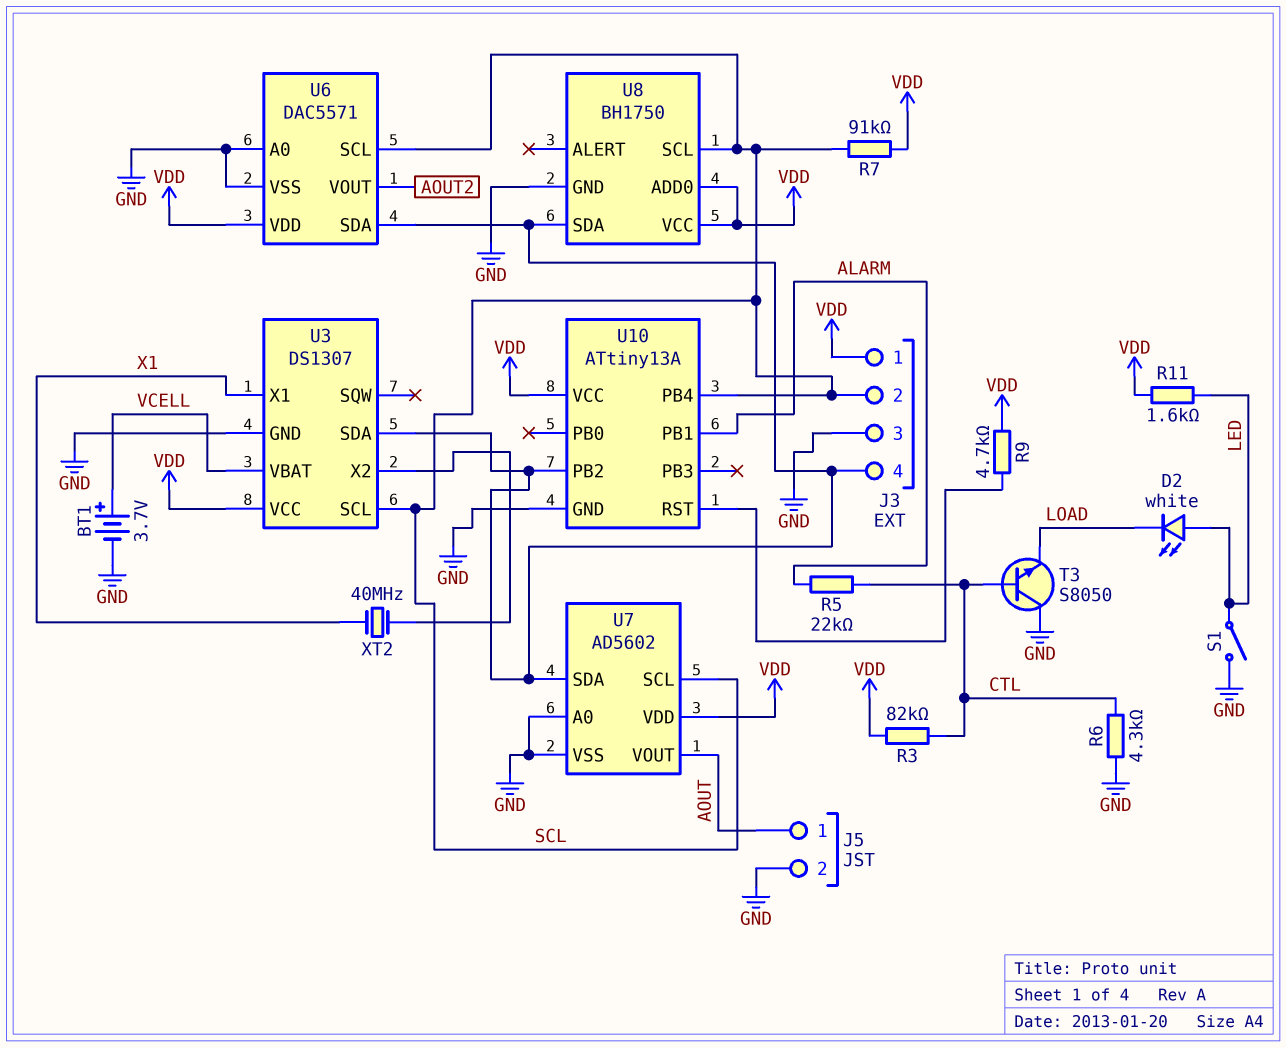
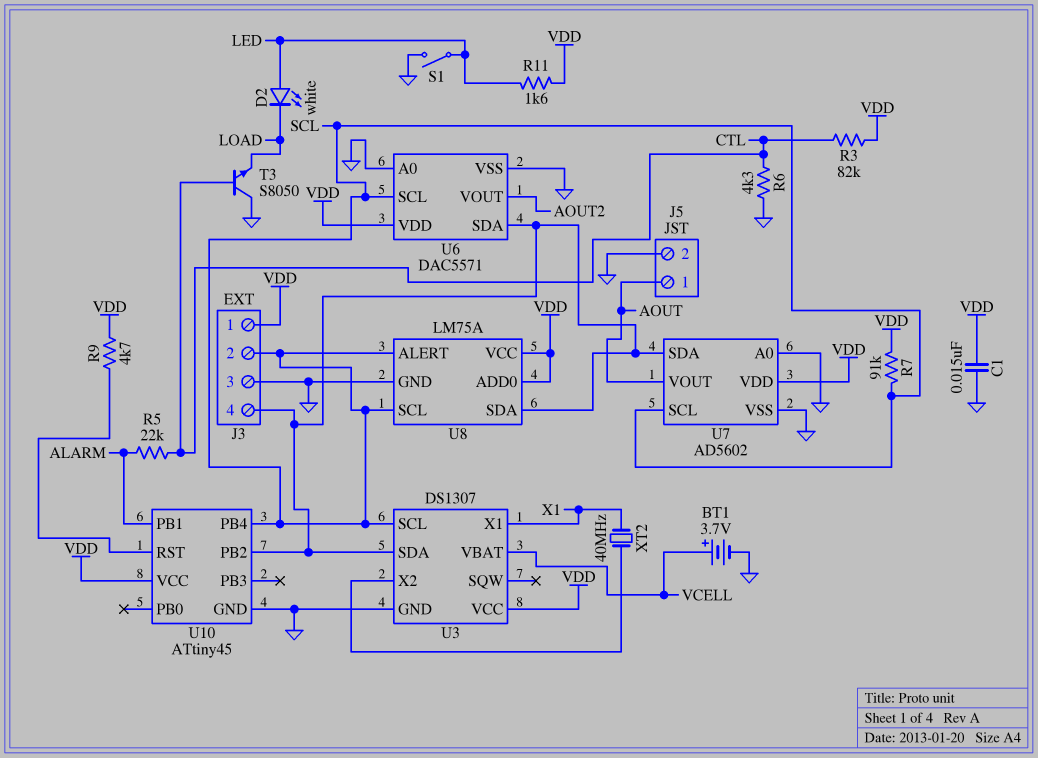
C1: none -> 15nF (GND, VDD)
U8: BH1750 -> LM75A
U8 pin ALERT: none -> SCL
U10: ATtiny13A -> ATtiny45

